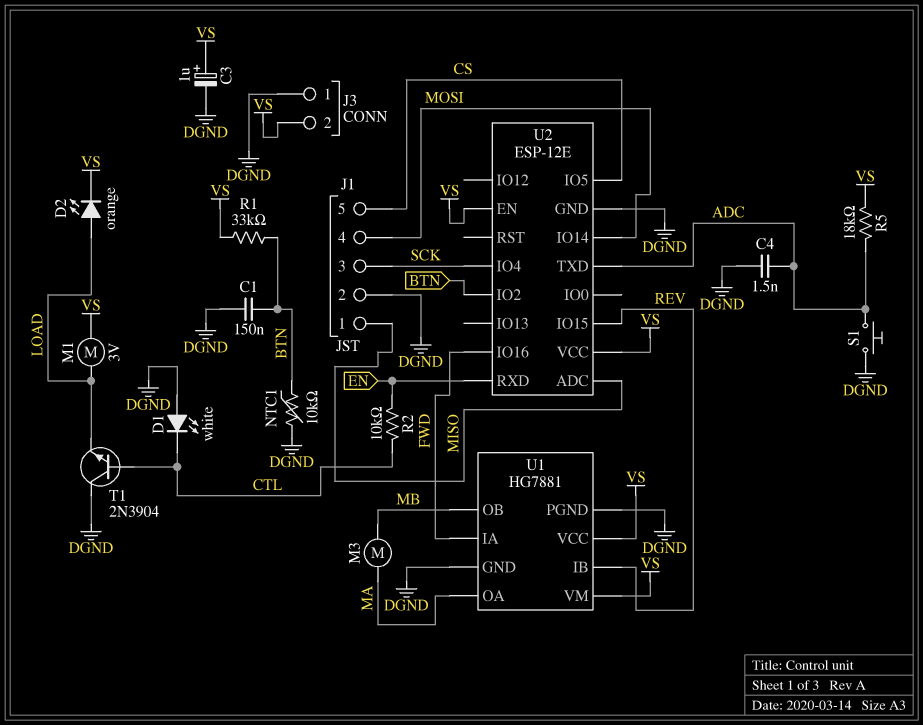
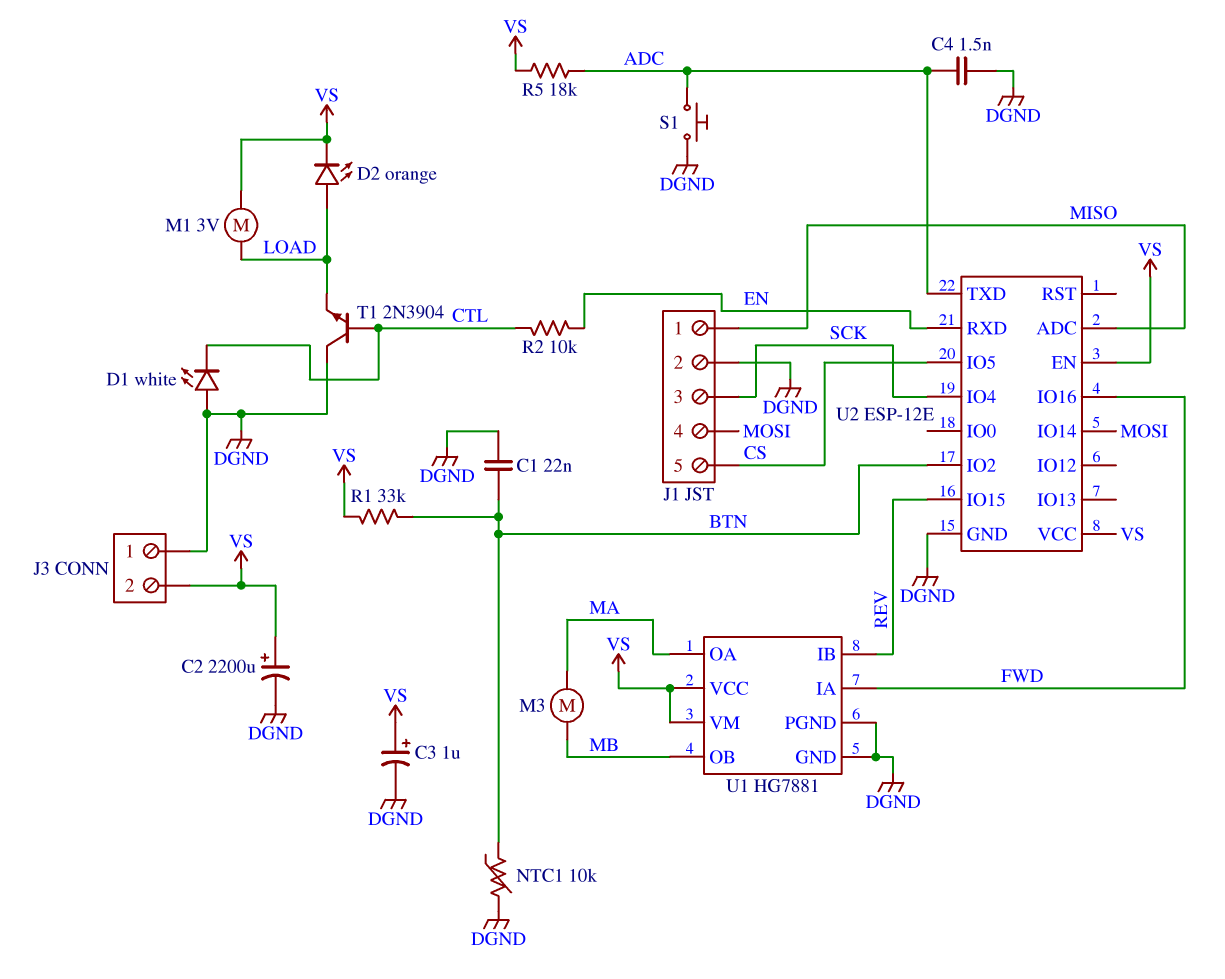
C1: 150nF (BTN, DGND) -> 22nF (BTN, DGND)
C2: none -> 2200uF (plus VS, minus DGND)

